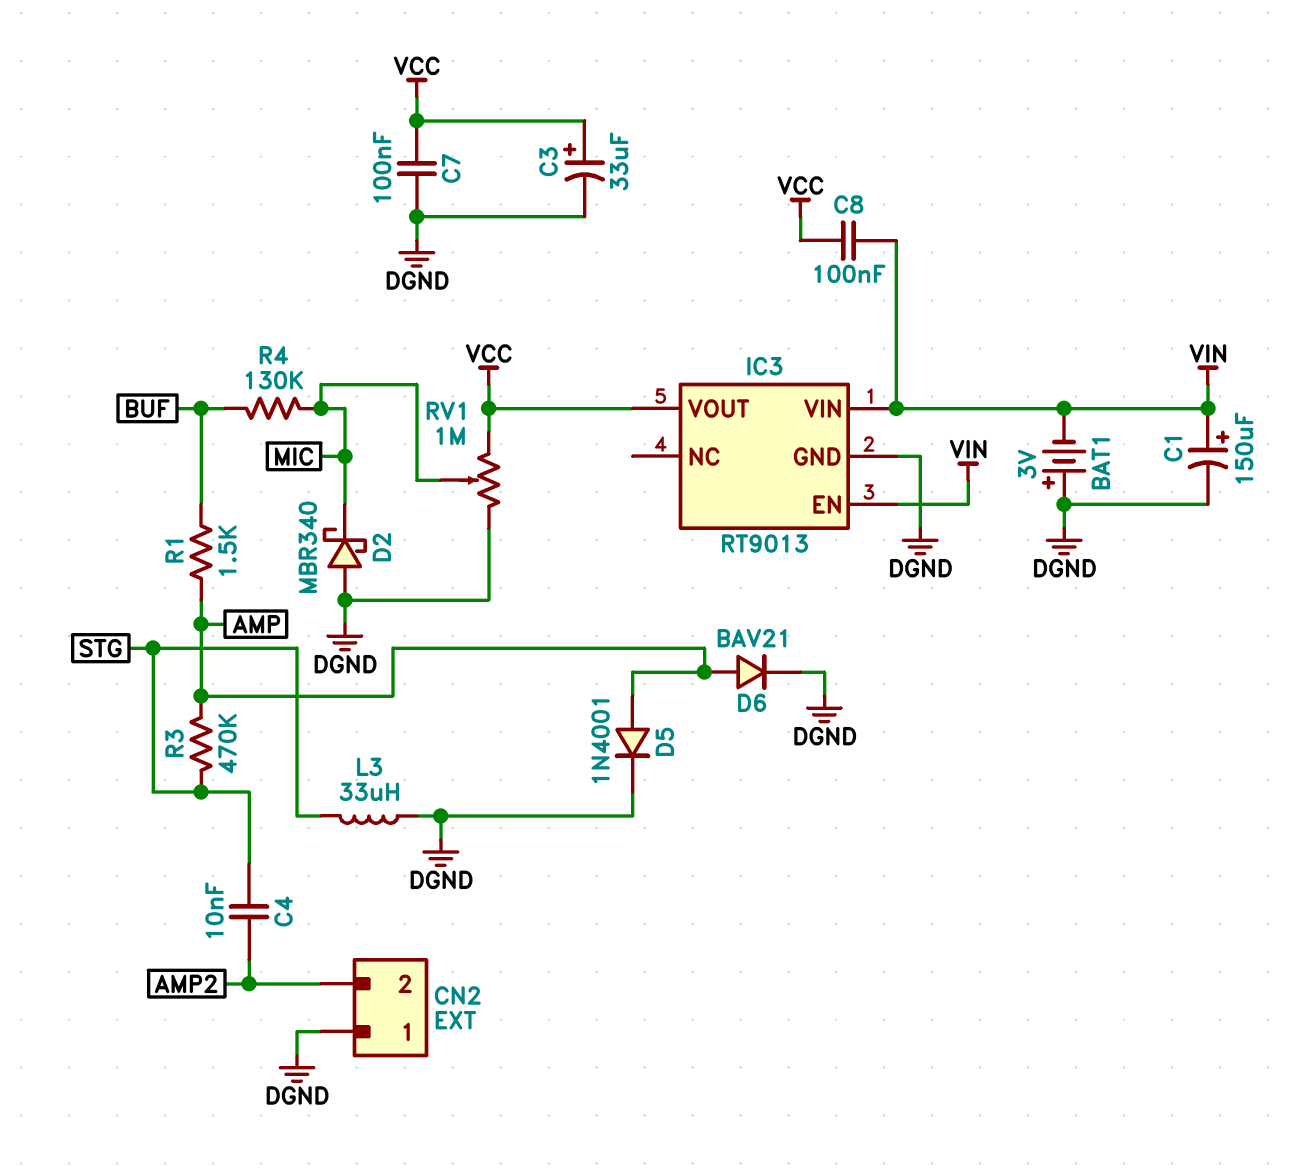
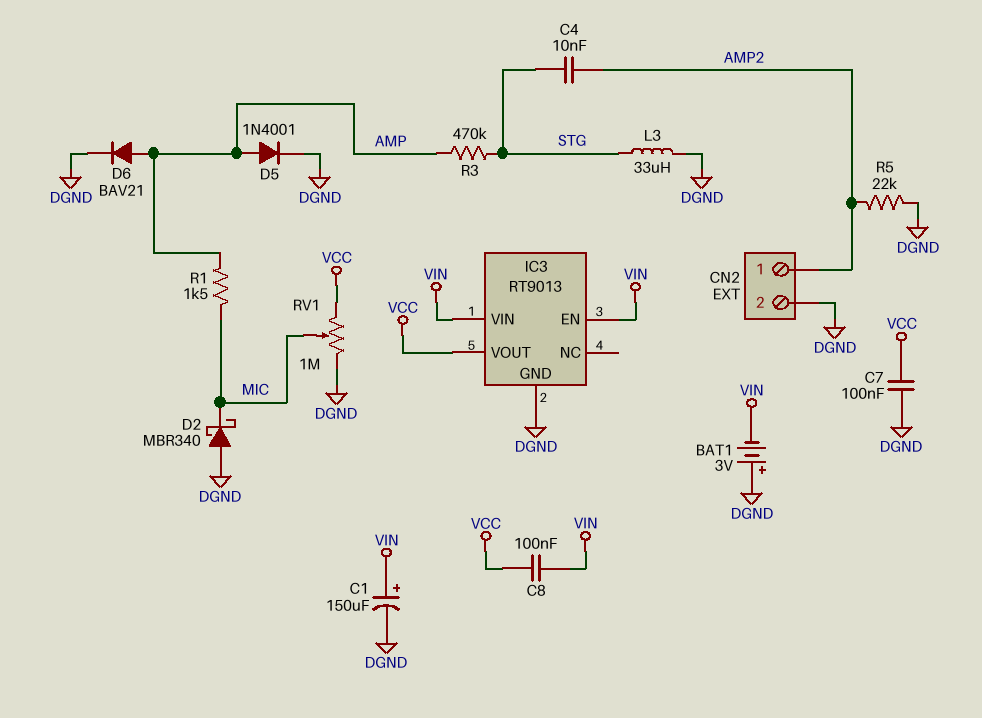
C3: 33uF (plus VCC, minus DGND) -> none
CN2 pin 1: DGND -> AMP2
CN2 pin 2: AMP2 -> DGND
R1: 1.5k (AMP, BUF) -> 1.5k (AMP, MIC)
R4: 130k (BUF, MIC) -> none
R5: none -> 22k (AMP2, DGND)

